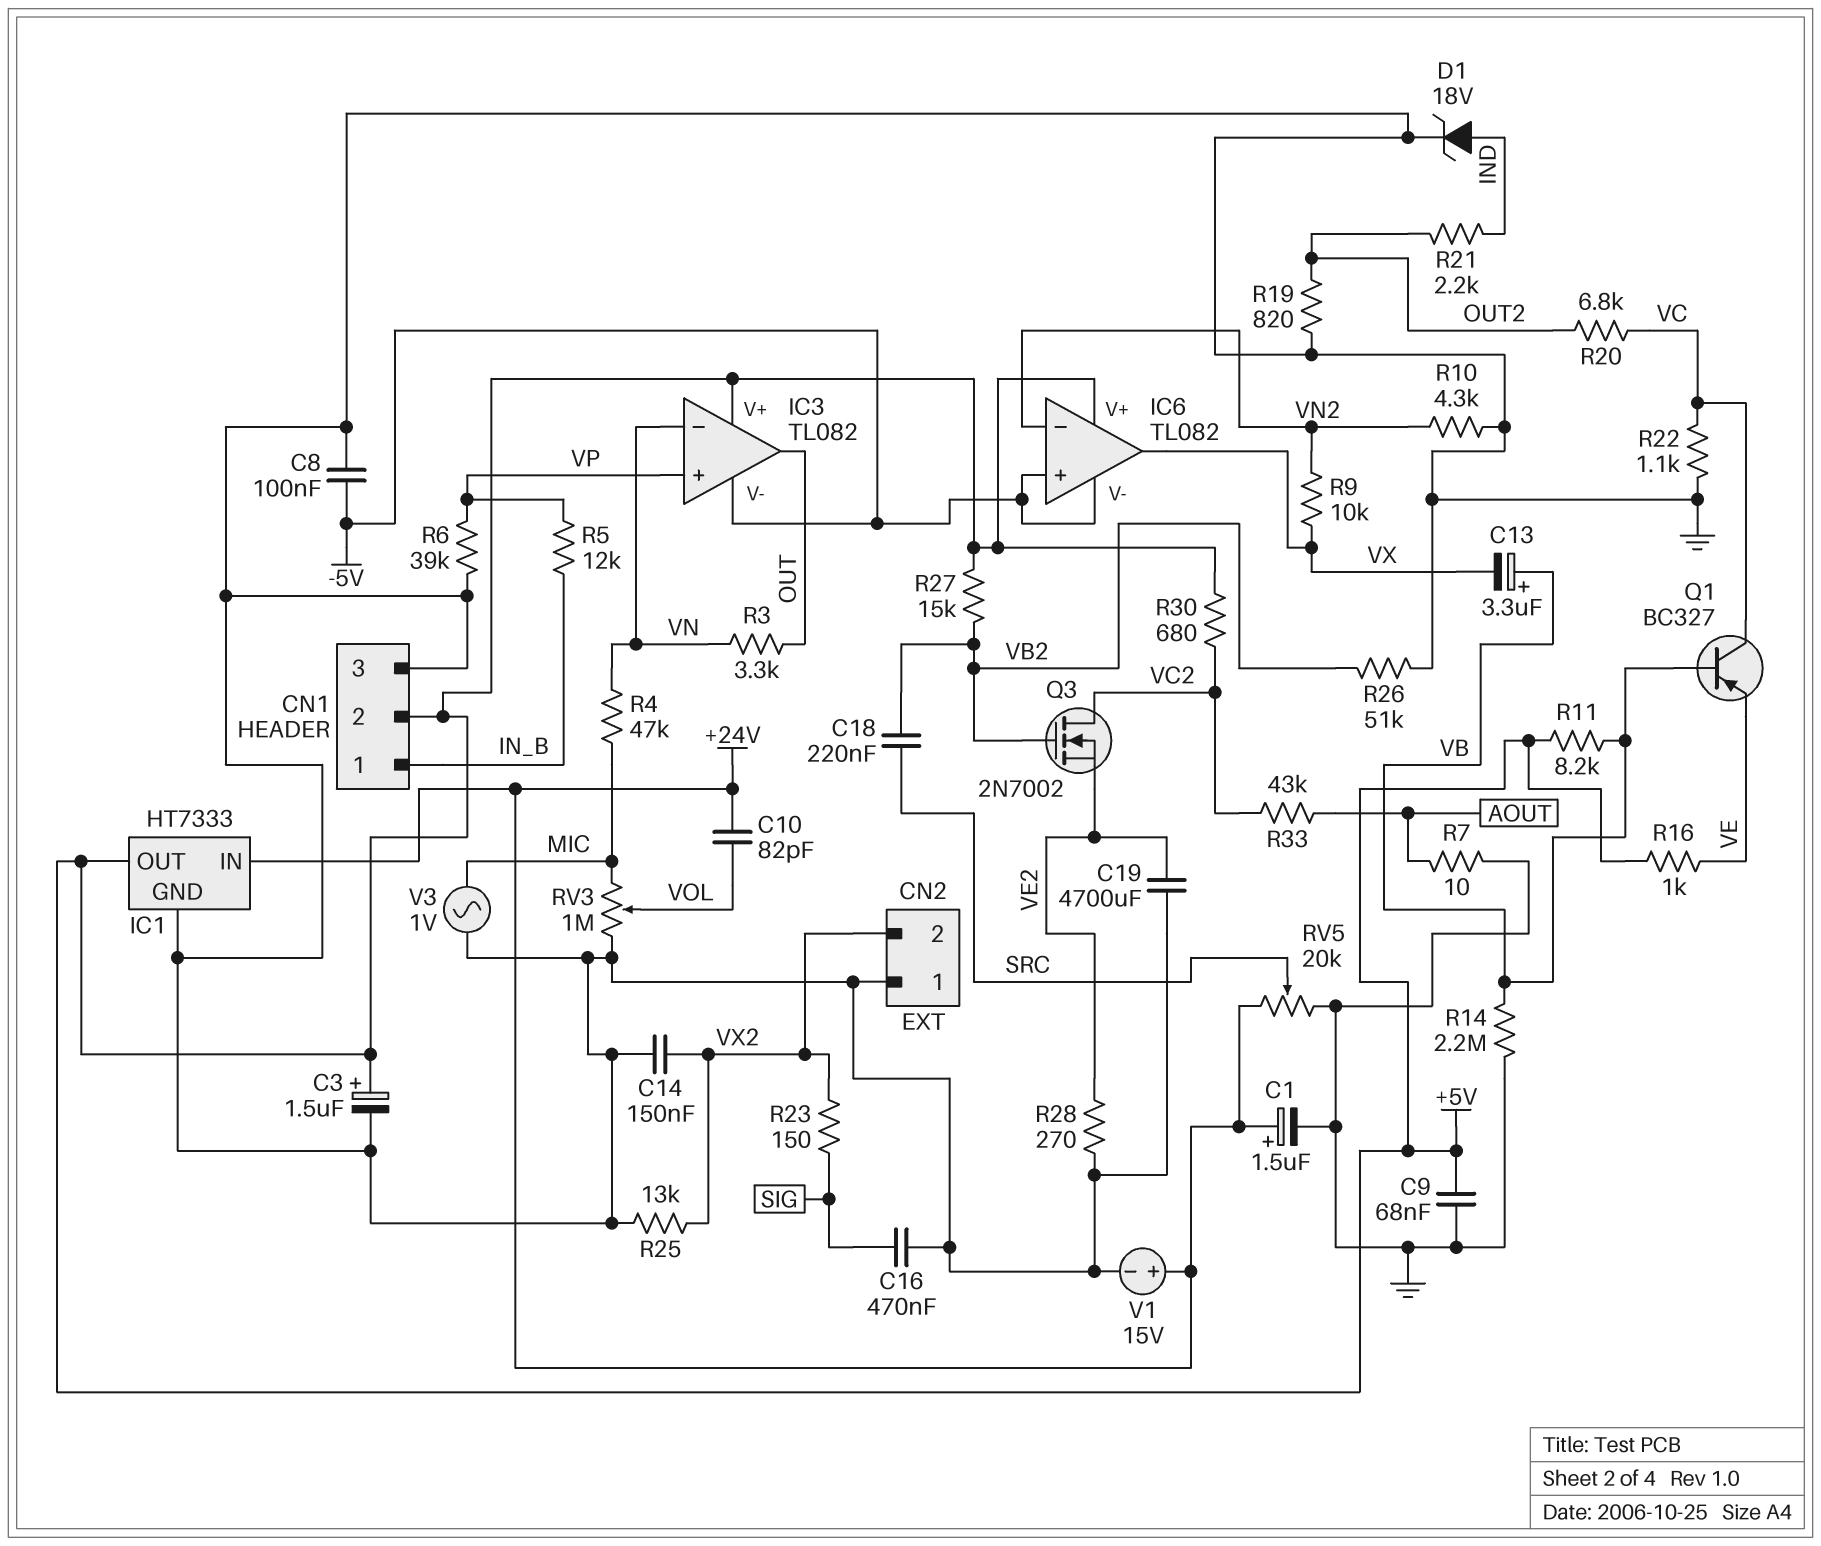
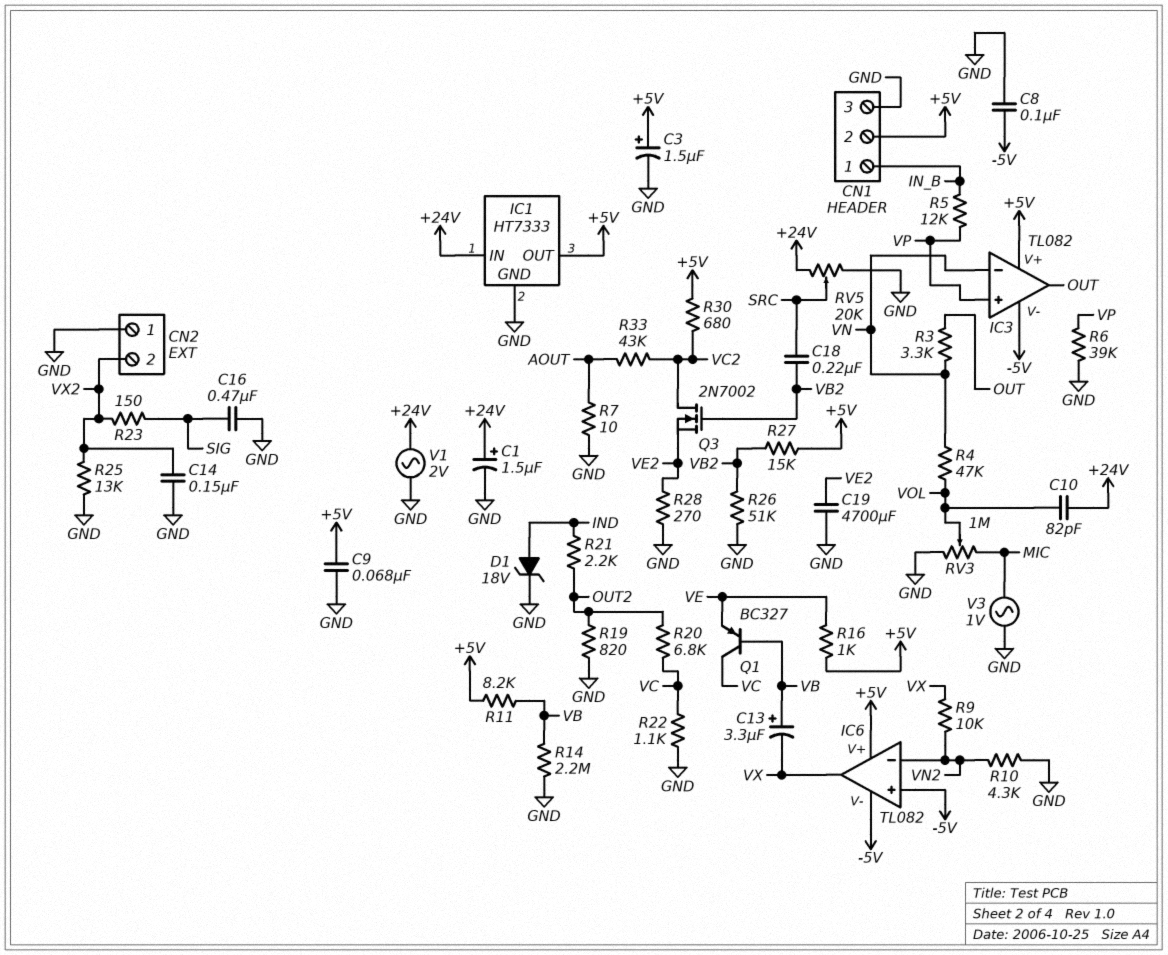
R4: 47k (MIC, VN) -> 47k (VN, VOL)
V1: 15V (plus +24V, minus GND) -> AC 2V (+24V, GND)

